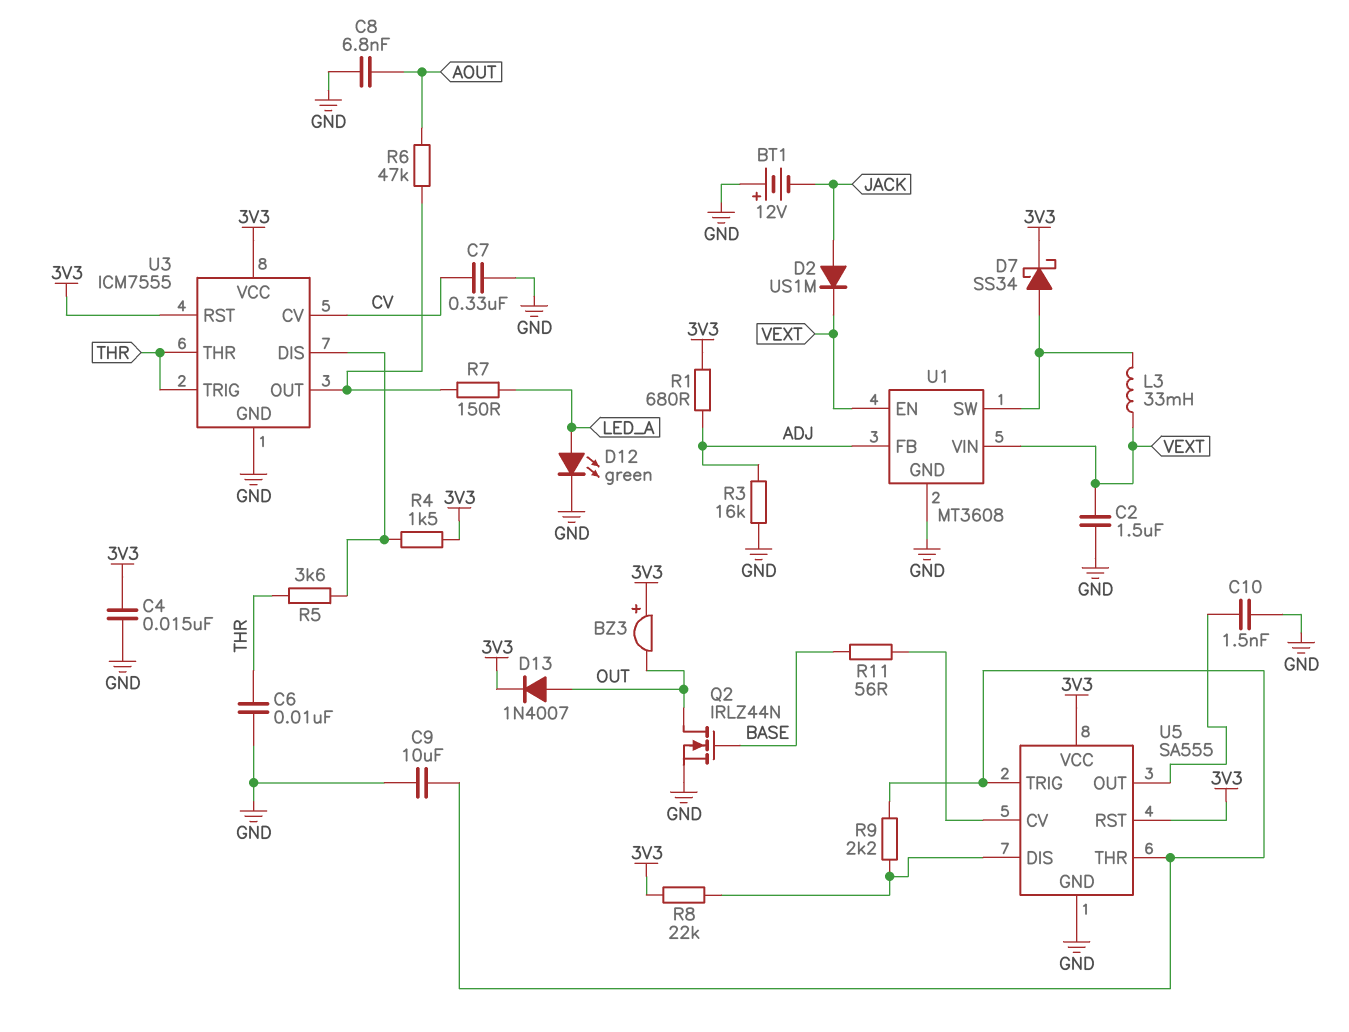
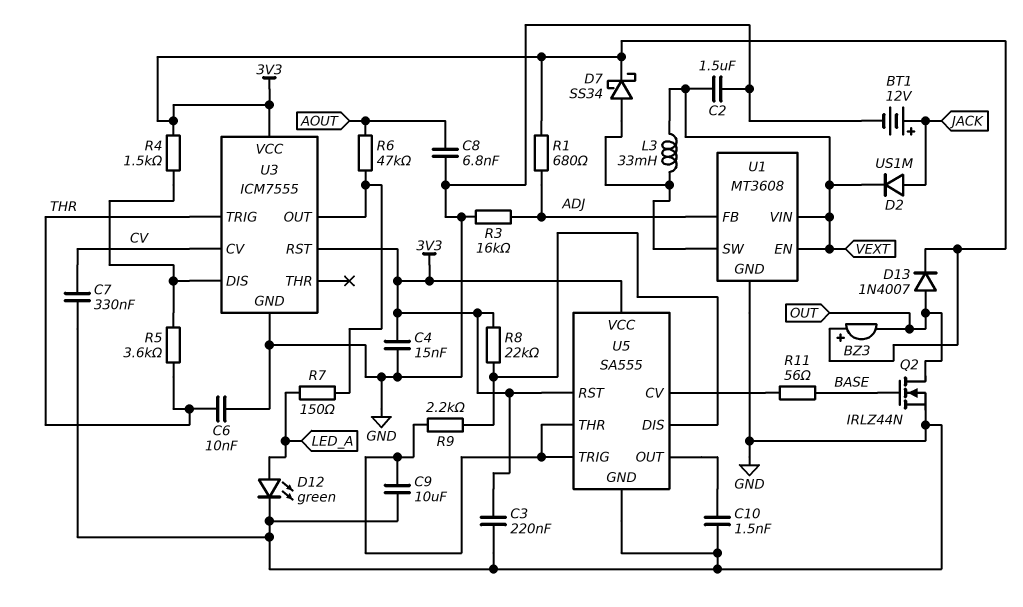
BT1: 12V (plus GND, minus JACK) -> 12V (plus JACK, minus GND)
C3: none -> 220nF (3V3, GND)
U3 pin THR: THR -> none

